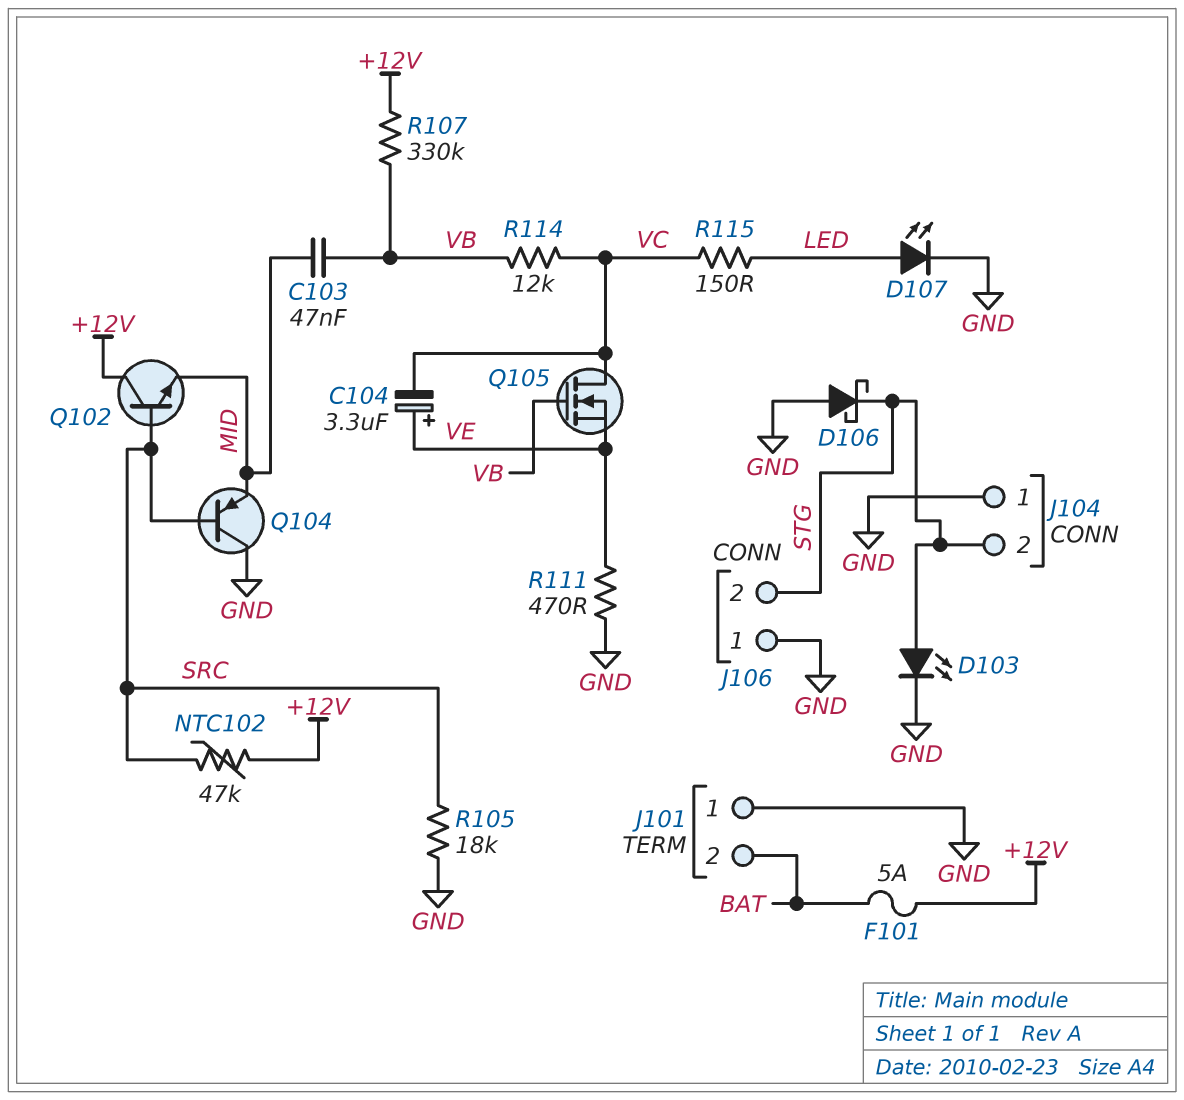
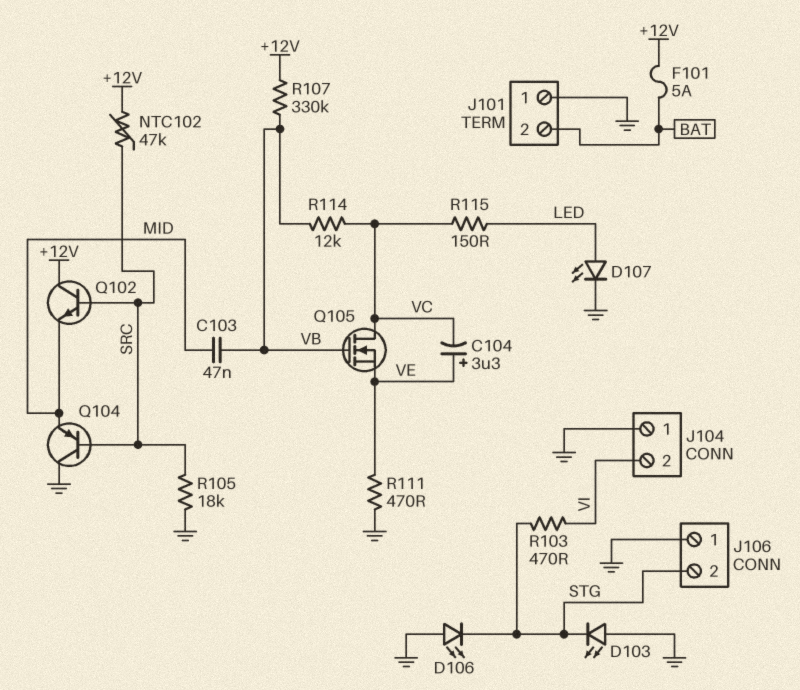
D103: LED (A STG, K GND) -> LED (A GND, K STG)
D106: schottky (A GND, K STG) -> LED (A GND, K STG)
J104 pin 2: STG -> VI
R103: none -> 470 (STG, VI)

